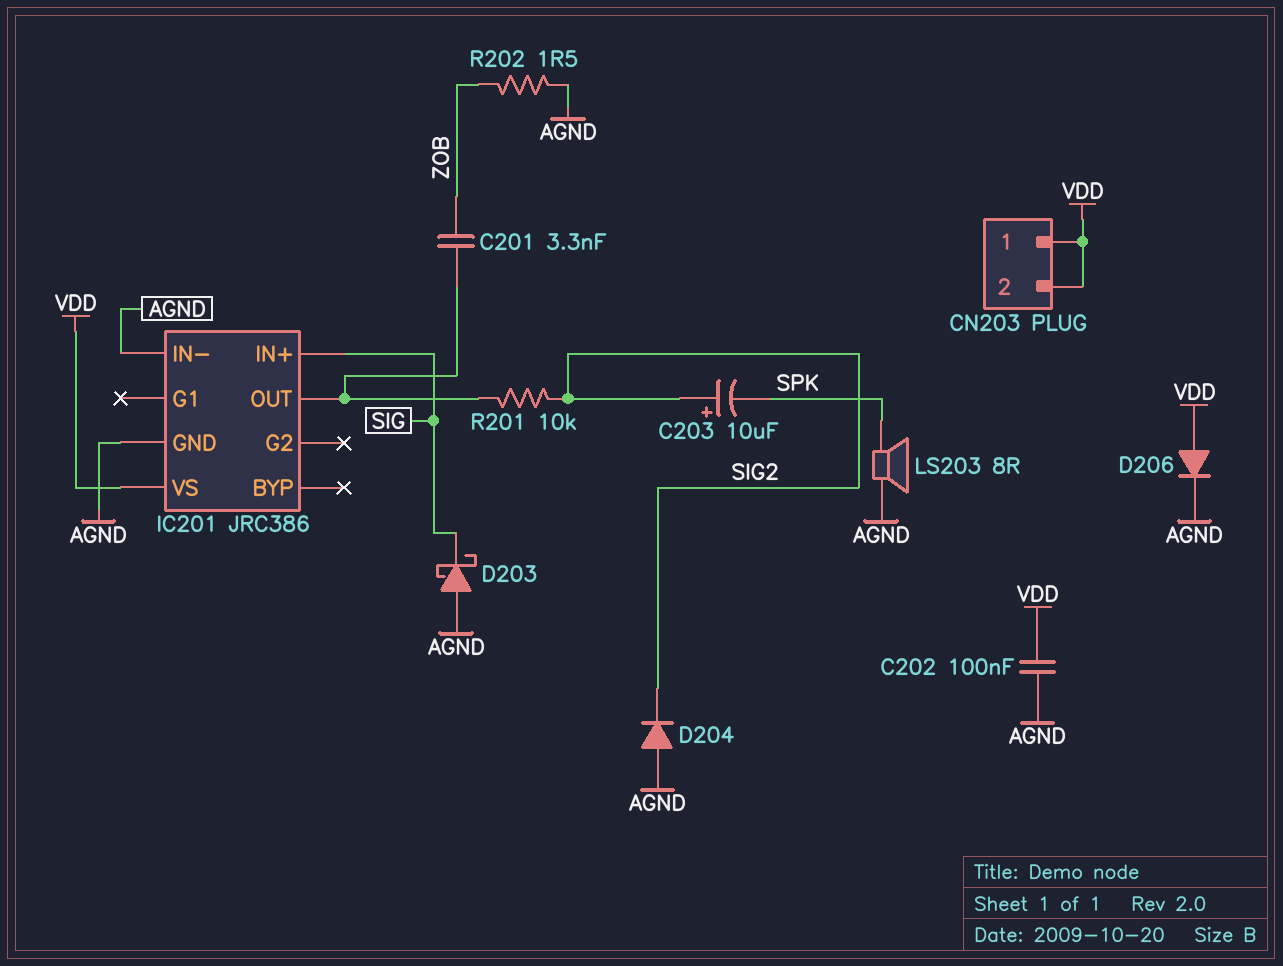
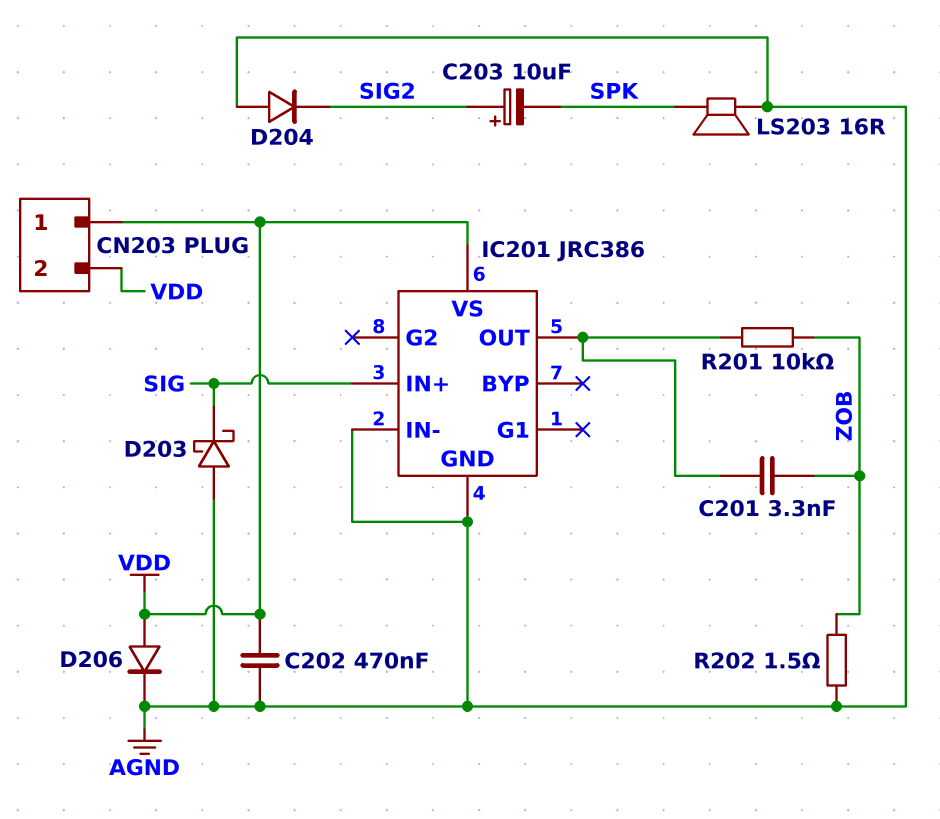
C202: 100nF (AGND, VDD) -> 470nF (AGND, VDD)
LS203: speaker 8R (AGND, SPK) -> speaker 16R (AGND, SPK)
R201: 10k (IC201/OUT, SIG2) -> 10k (IC201/OUT, ZOB)

